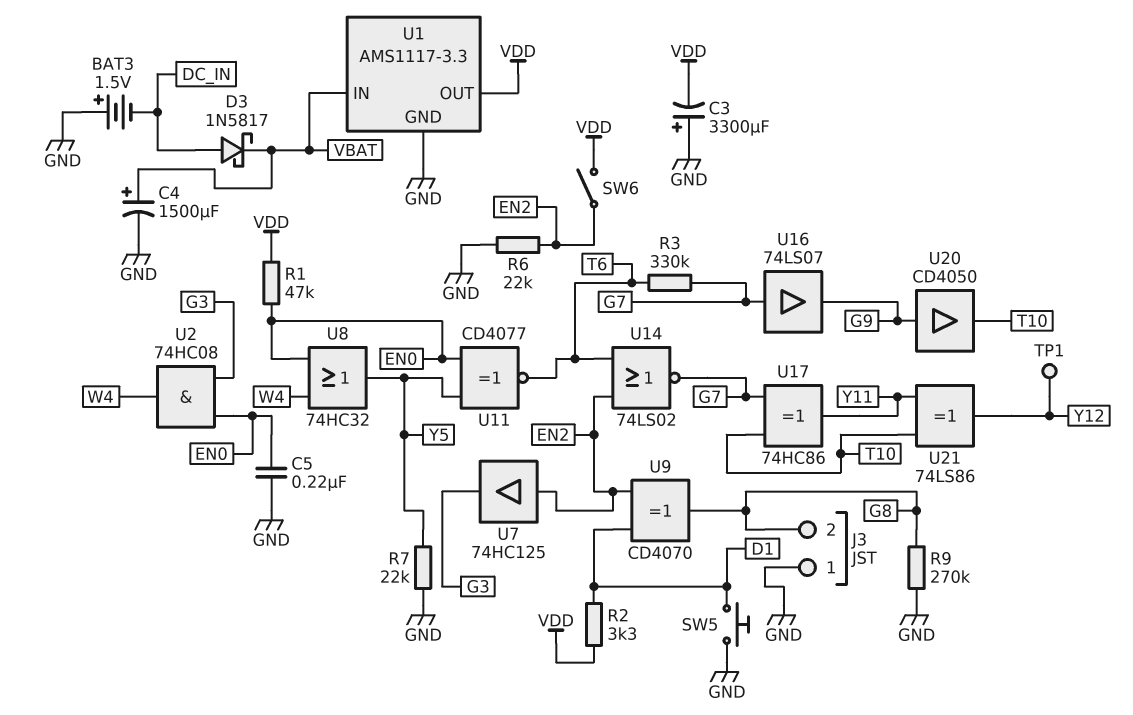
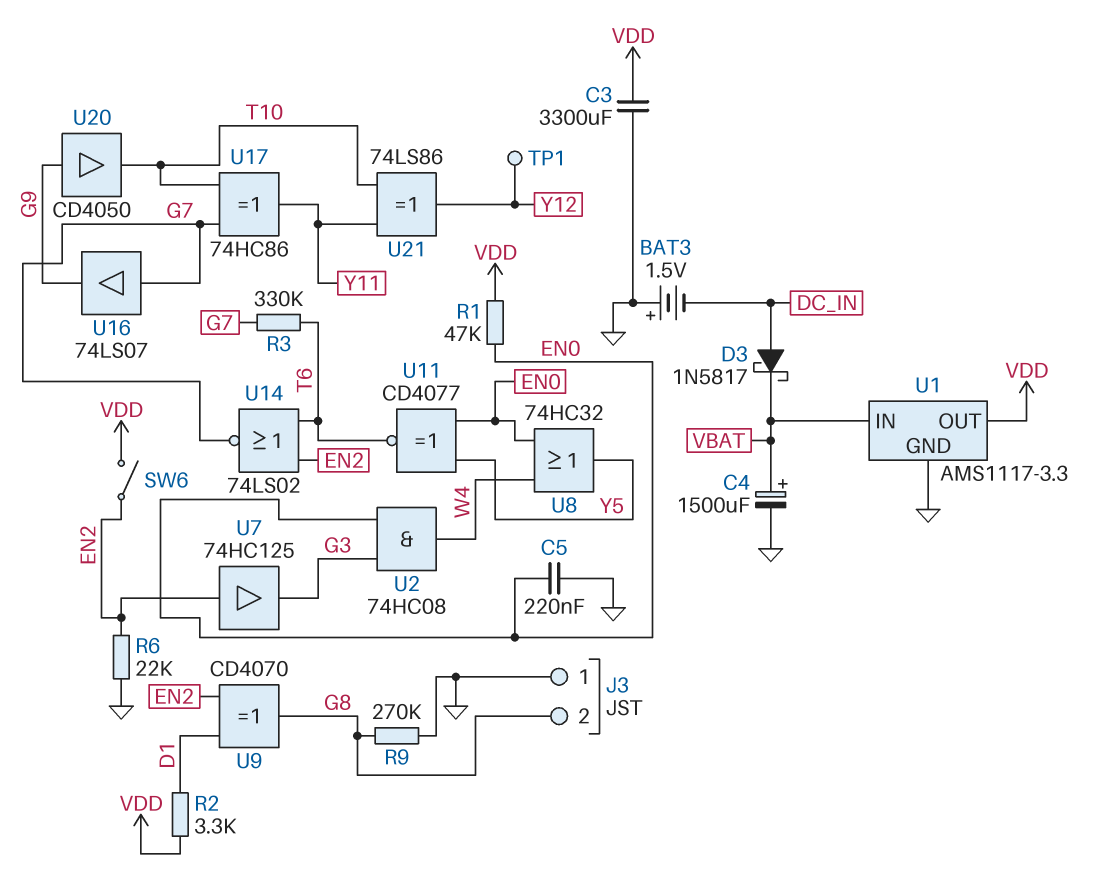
C3: 3300uF (plus GND, minus VDD) -> 3300uF (GND, VDD)
R7: 22k (GND, Y5) -> none
SW5: button (D1, GND) -> none

